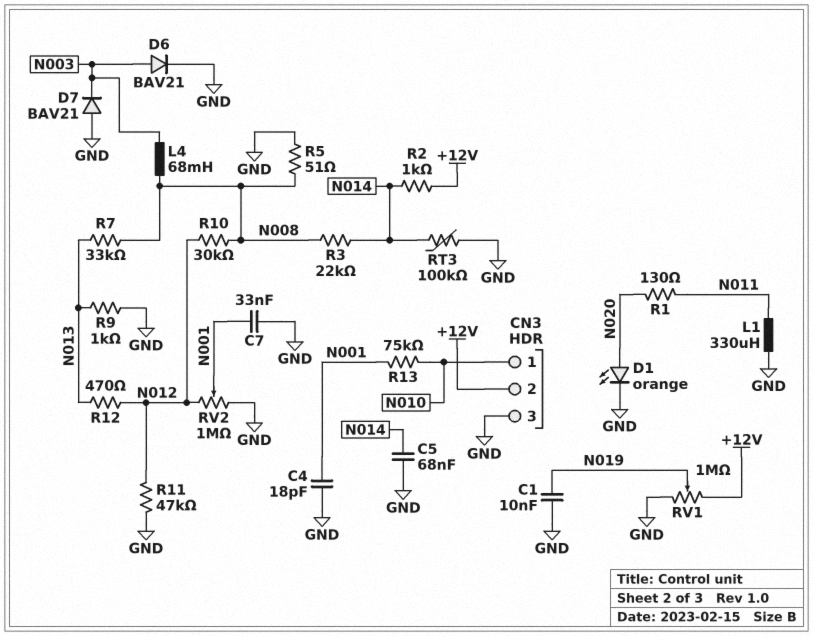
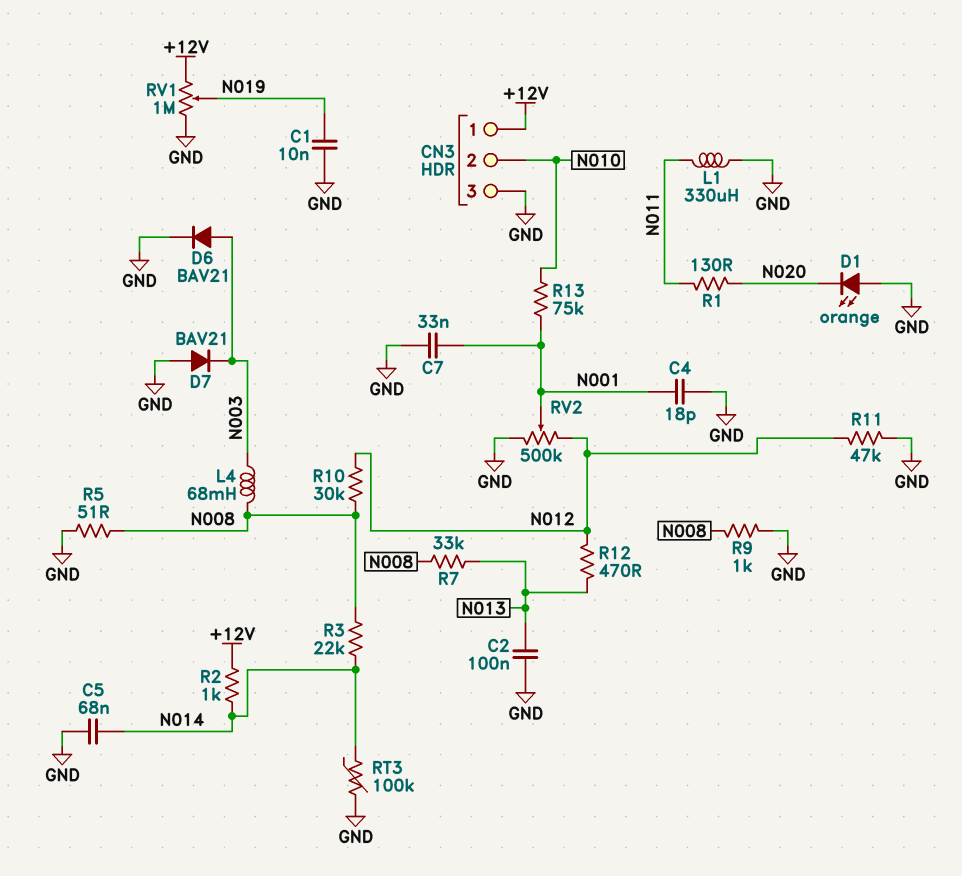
C2: none -> 100nF (GND, N013)
CN3 pin 1: N010 -> +12V
CN3 pin 2: +12V -> N010
D1: LED orange (A N020, K GND) -> LED orange (A GND, K N020)
R9: 1k (GND, N013) -> 1k (GND, N008)
RV2: 1M (GND, N012, wiper N001) -> 500k (GND, N012, wiper N001)

